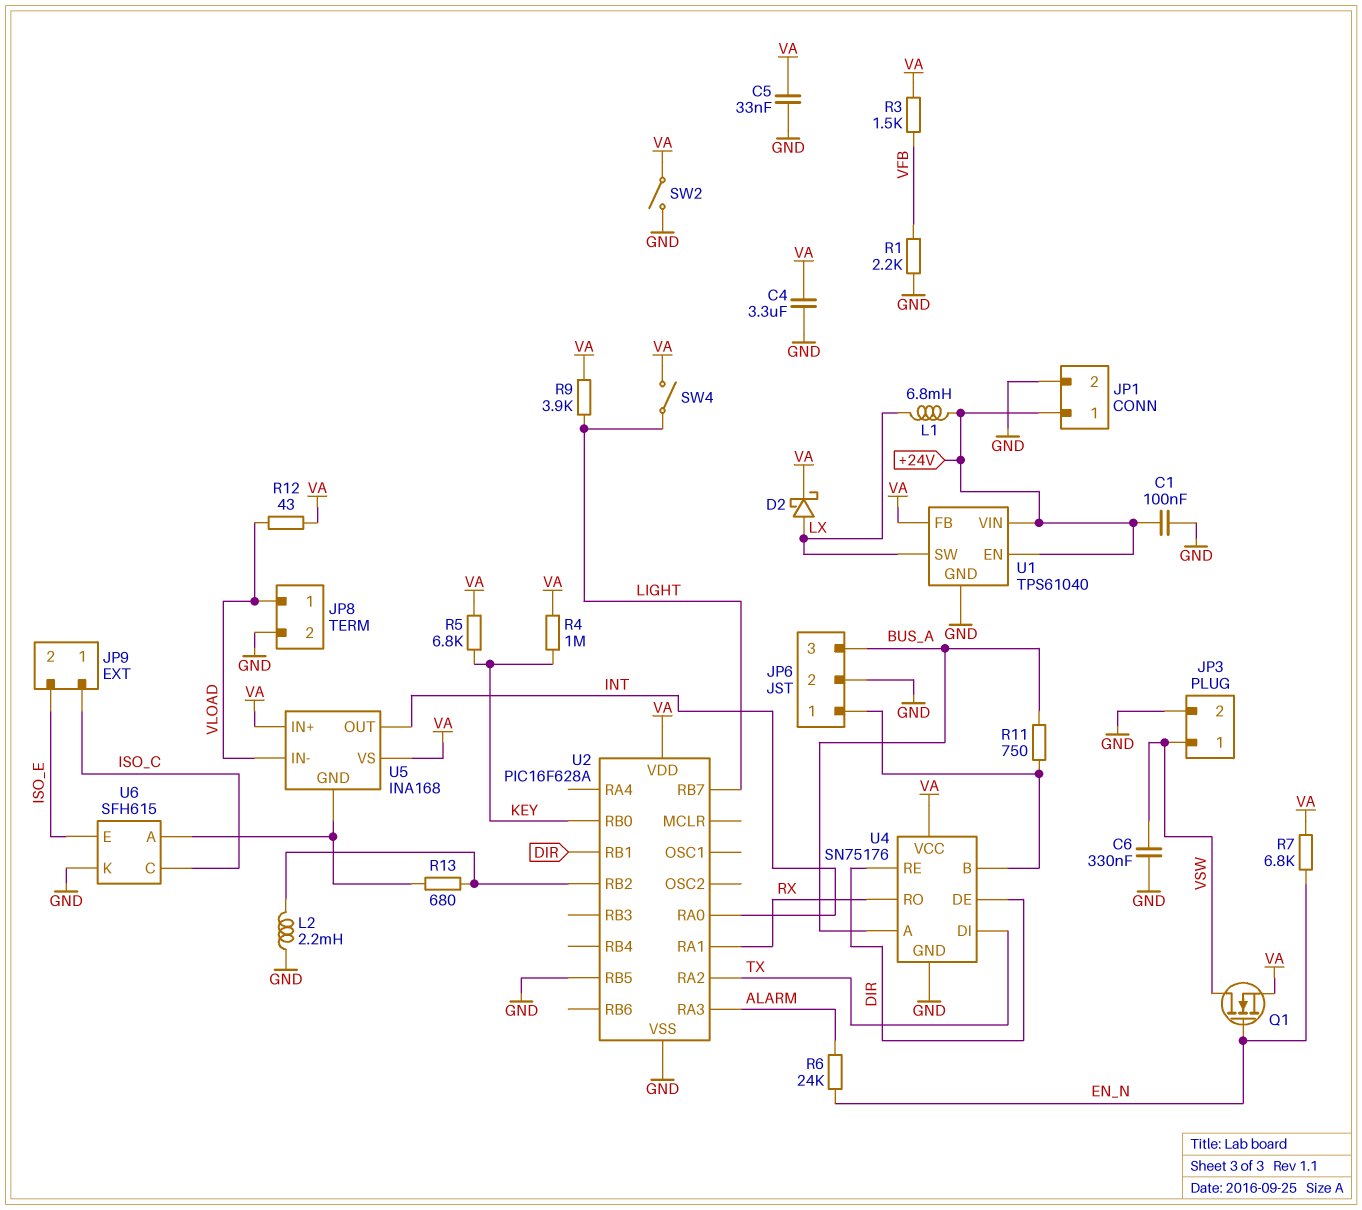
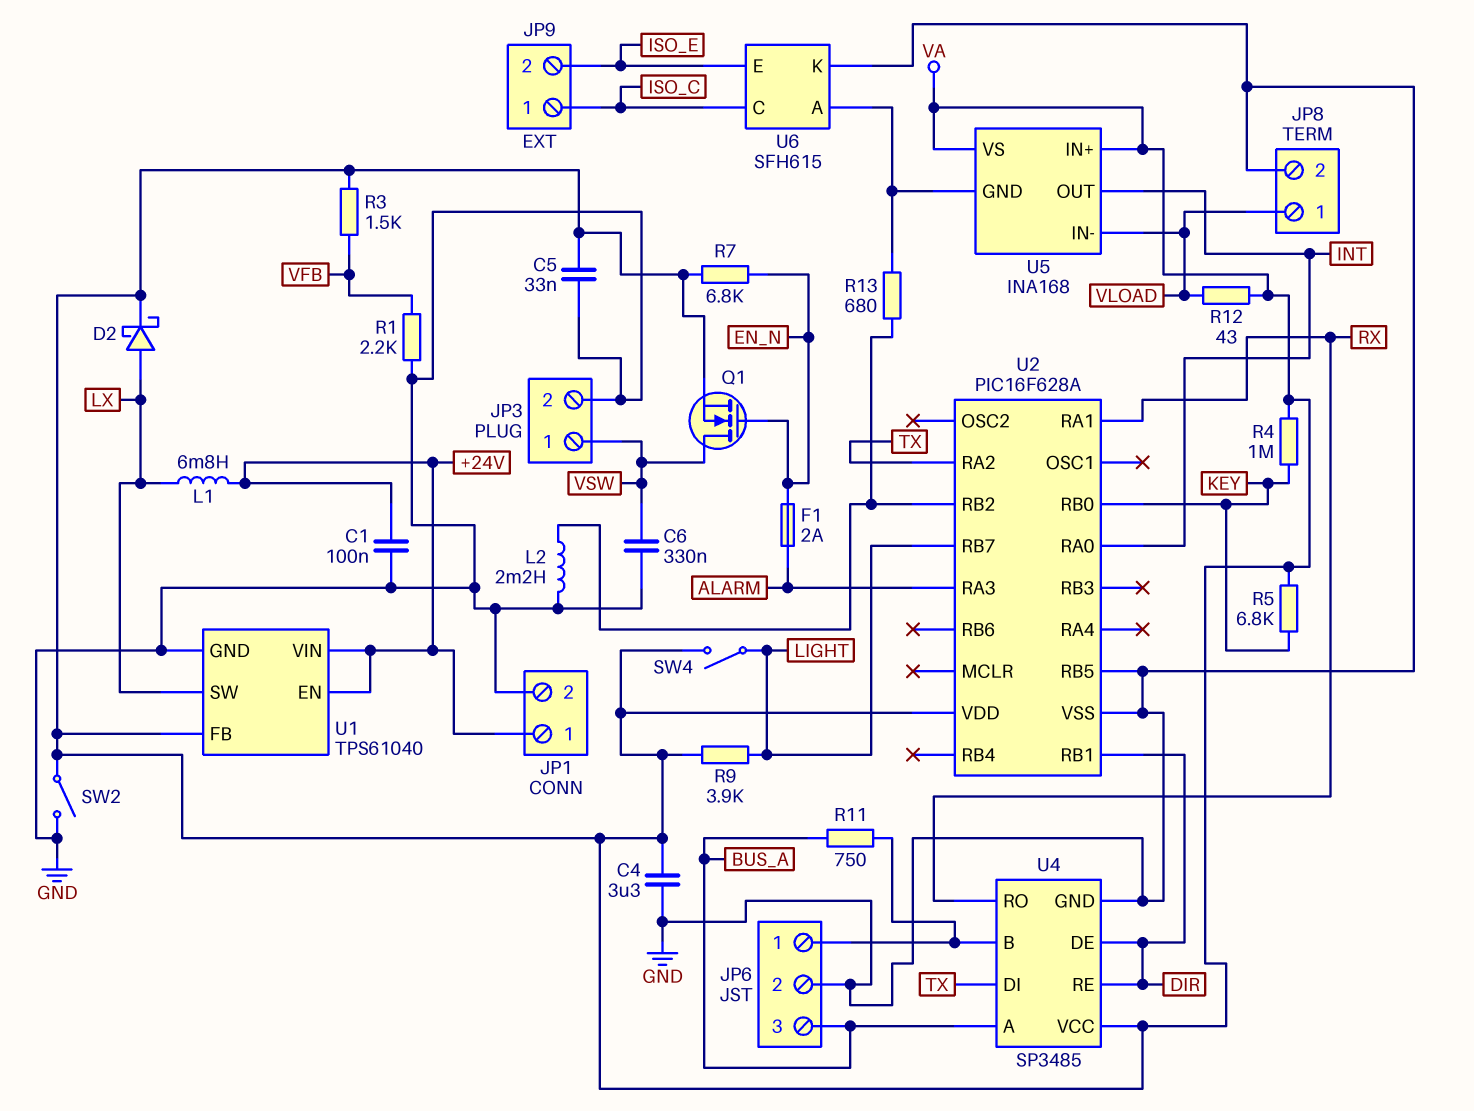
F1: none -> 2A (ALARM, EN_N)
R6: 24k (ALARM, EN_N) -> none
U4: SN75176 -> SP3485

